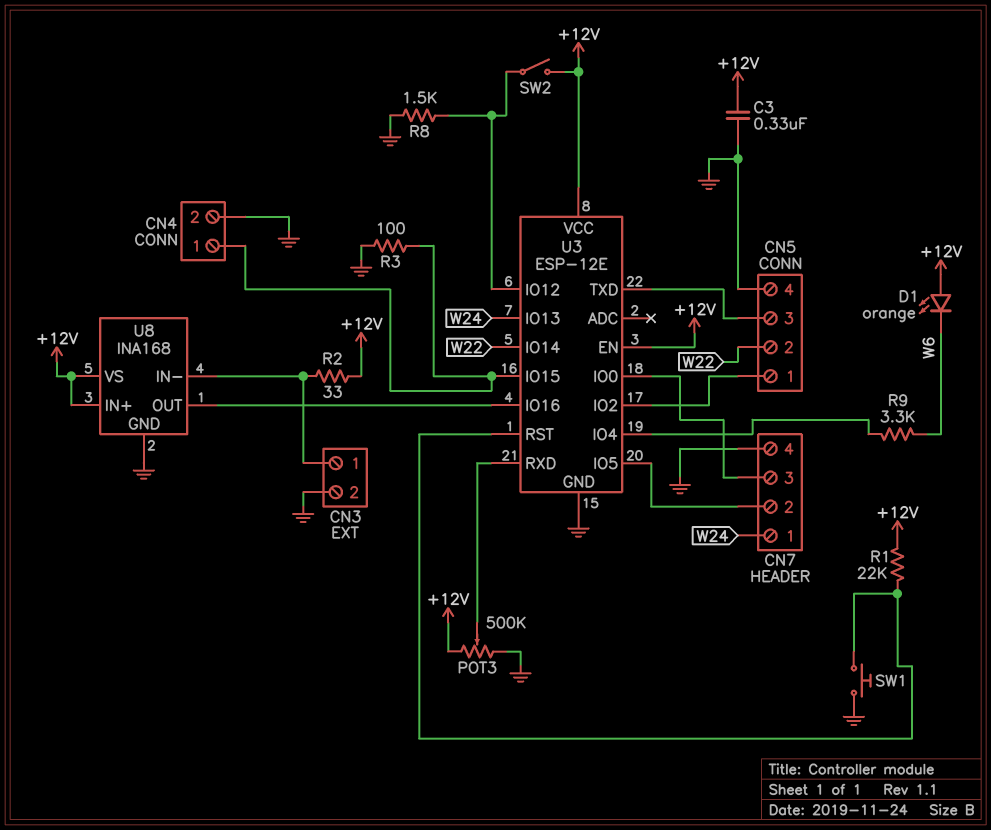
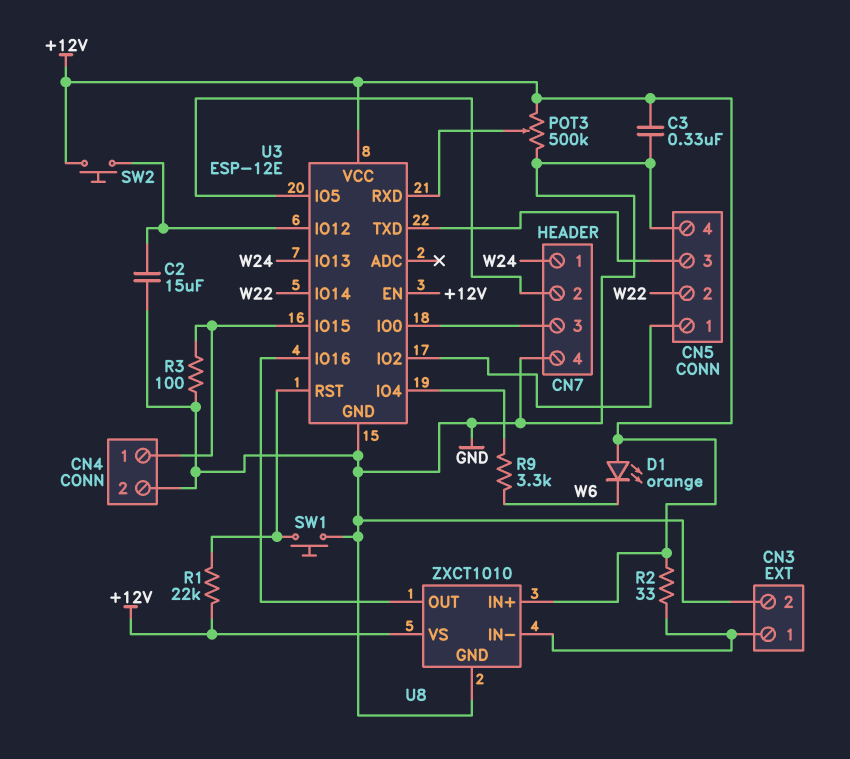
C2: none -> 15uF (GND, U3/IO12)
R8: 1.5k (GND, U3/IO12) -> none
SW2: switch (+12V, U3/IO12) -> button (+12V, U3/IO12)
U8: INA168 -> ZXCT1010

